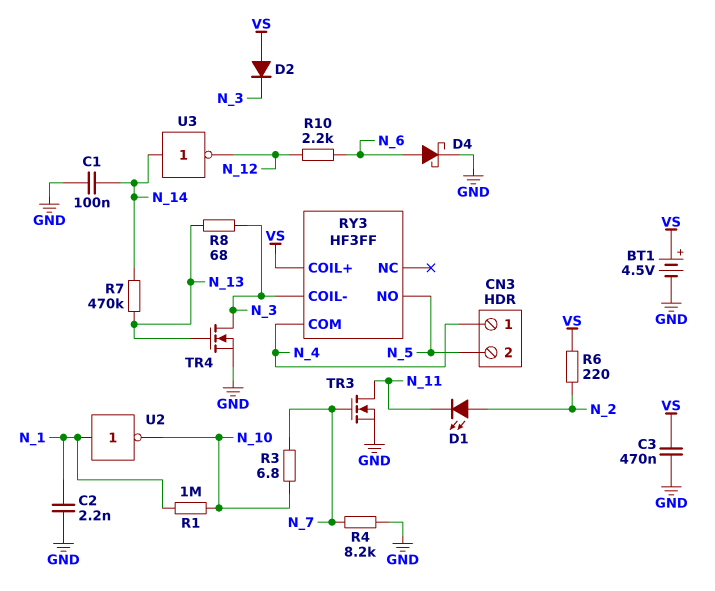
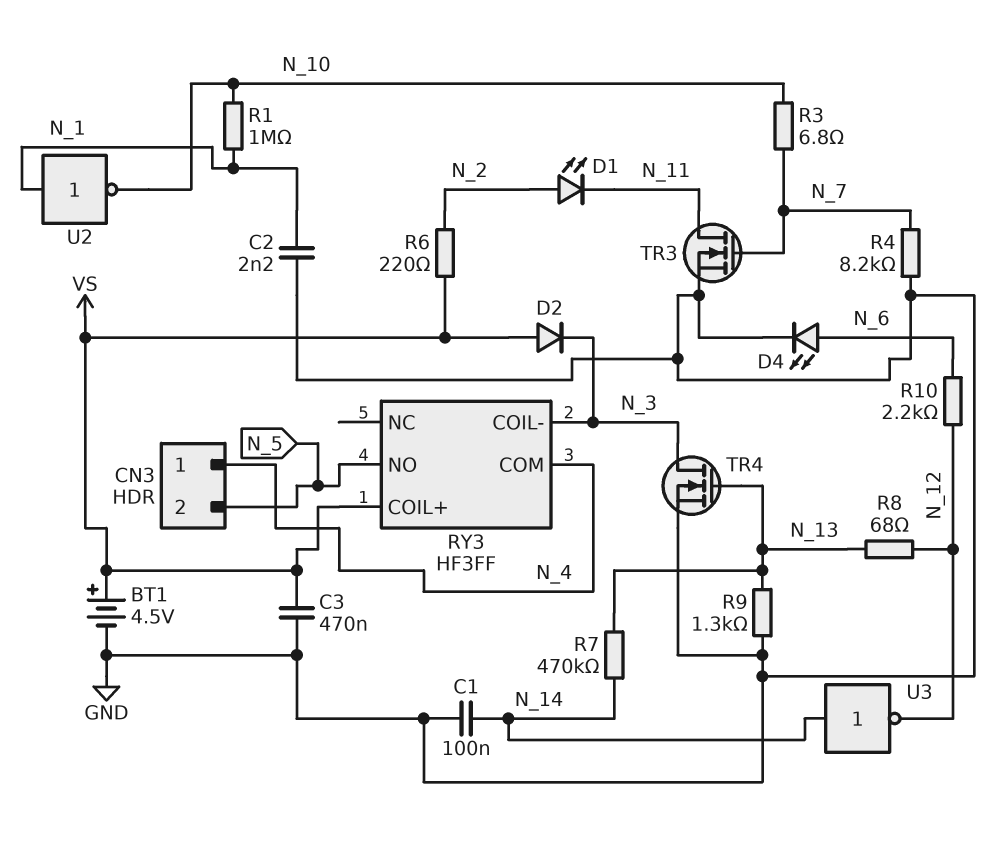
D4: schottky (A N_6, K GND) -> LED (A N_6, K GND)
R8: 68 (N_3, N_13) -> 68 (N_12, N_13)
R9: none -> 1.3k (GND, N_13)

